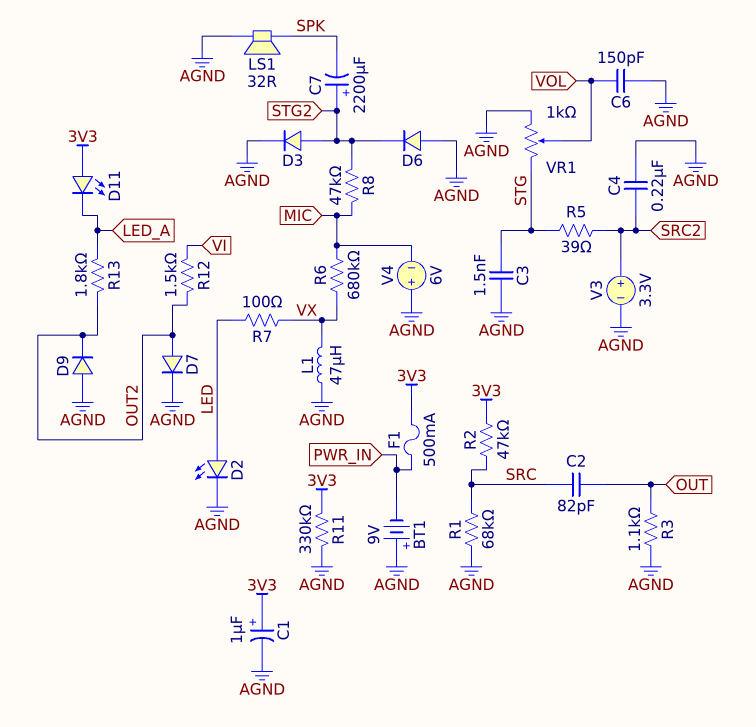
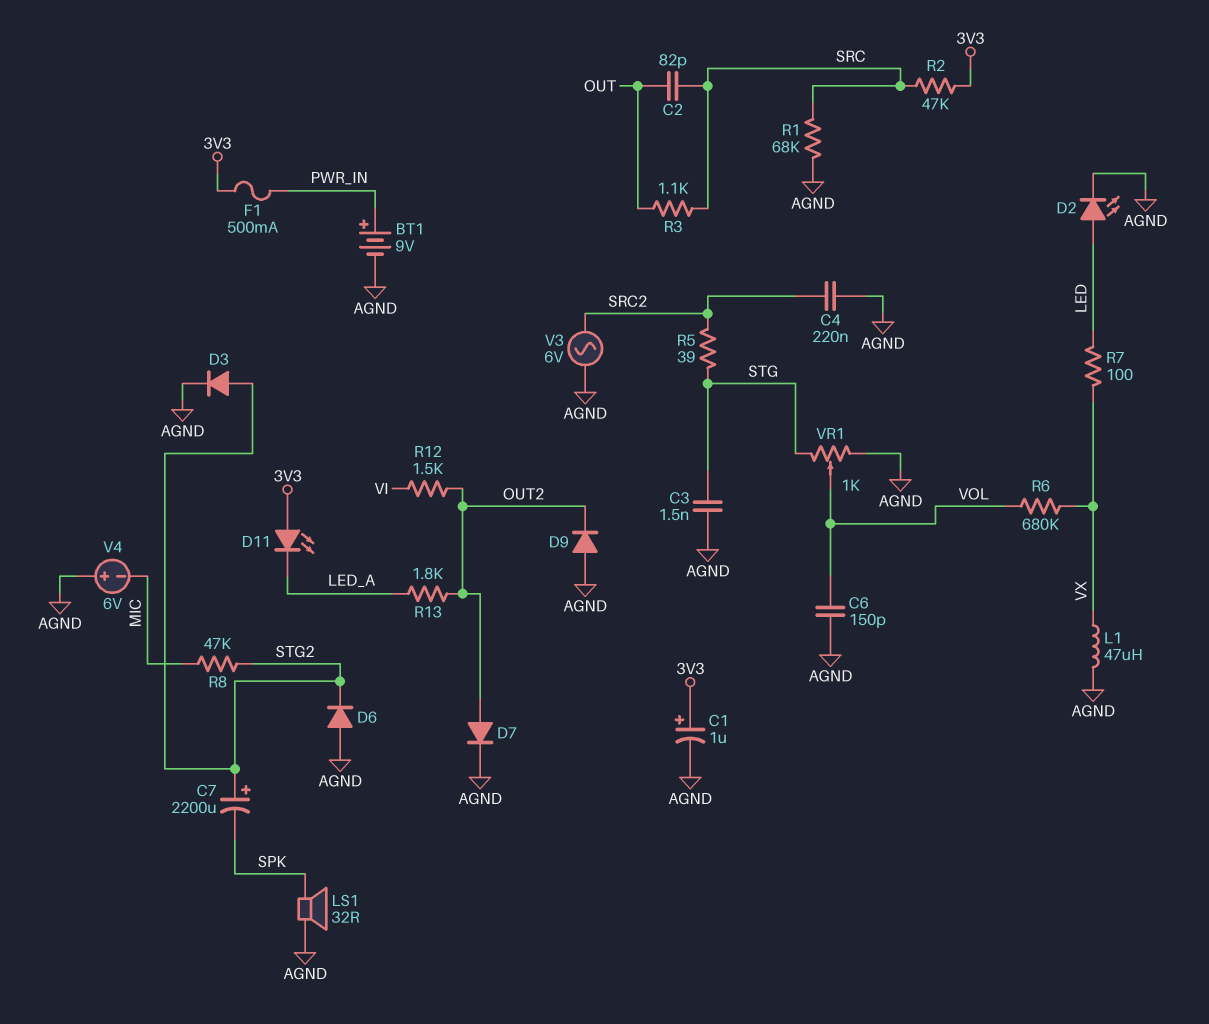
BT1: 9V (plus AGND, minus PWR_IN) -> 9V (plus PWR_IN, minus AGND)
R3: 1.1k (AGND, OUT) -> 1.1k (OUT, SRC)
R6: 680k (MIC, VX) -> 680k (VOL, VX)
R11: 330k (3V3, AGND) -> none
V3: 3.3V (plus SRC2, minus AGND) -> AC 6V (AGND, SRC2)

